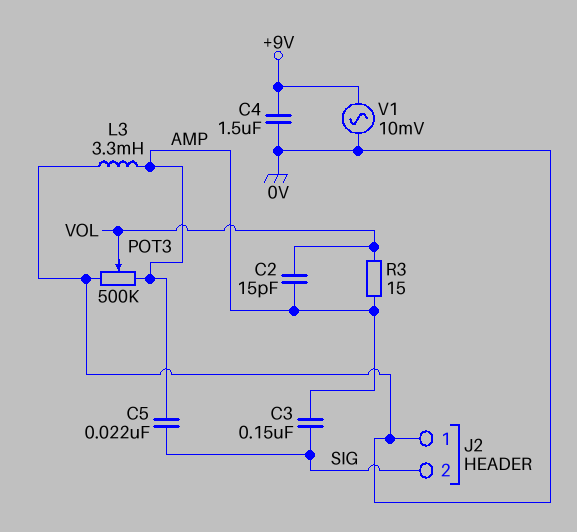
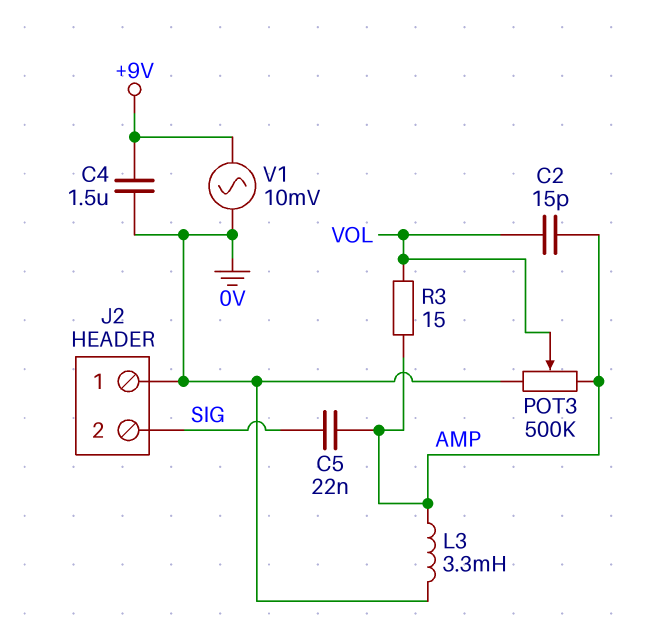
C3: 150nF (AMP, SIG) -> none

